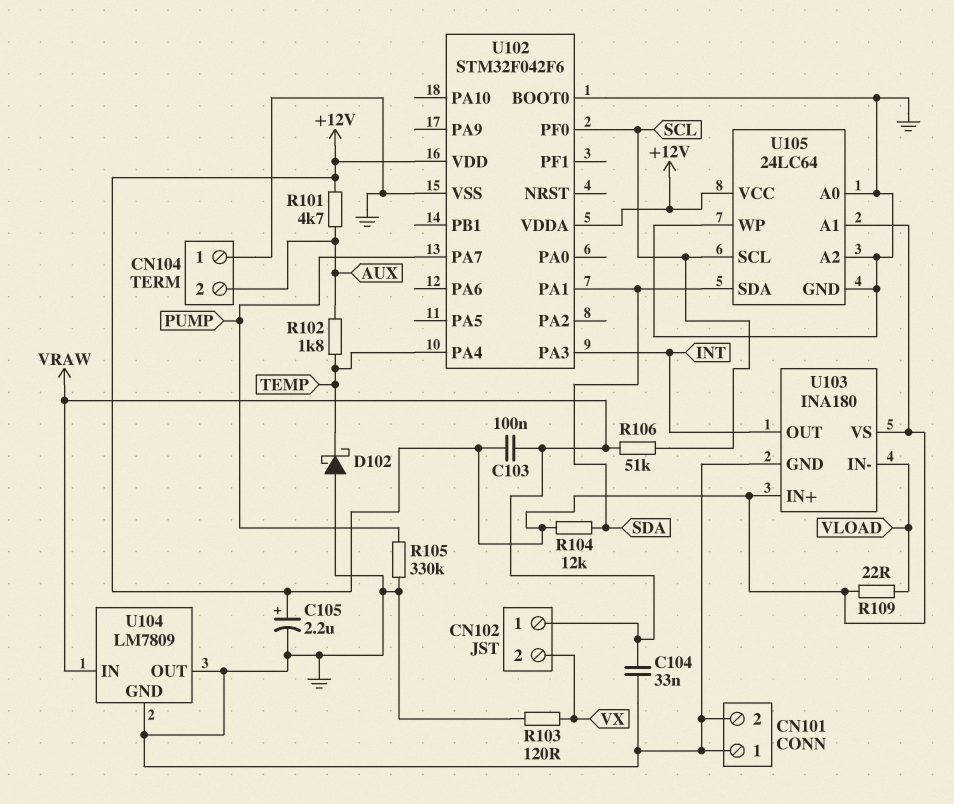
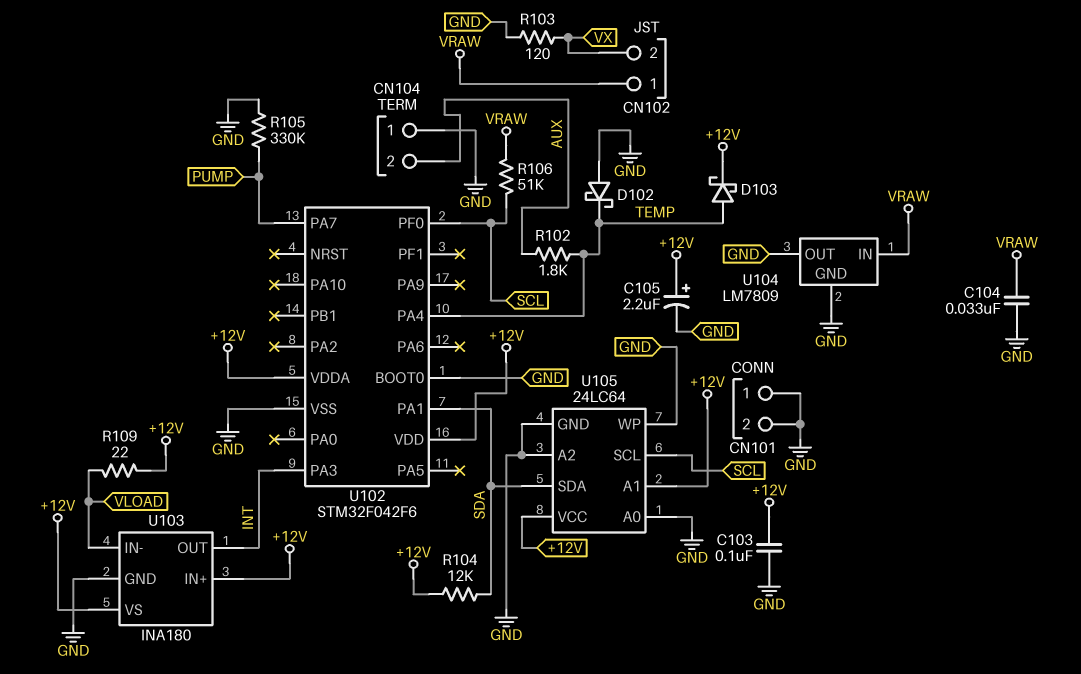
C103: 100nF (+12V, VRAW) -> 100nF (+12V, GND)
D103: none -> schottky (A TEMP, K +12V)
R101: 4.7k (+12V, AUX) -> none

